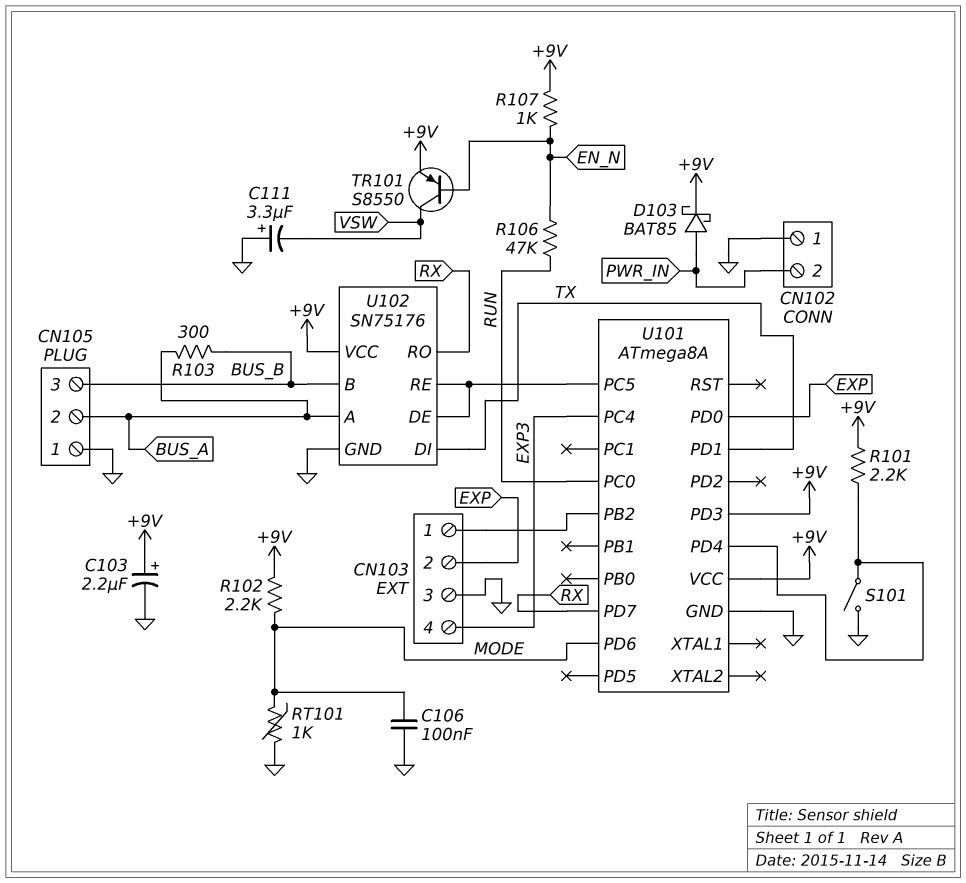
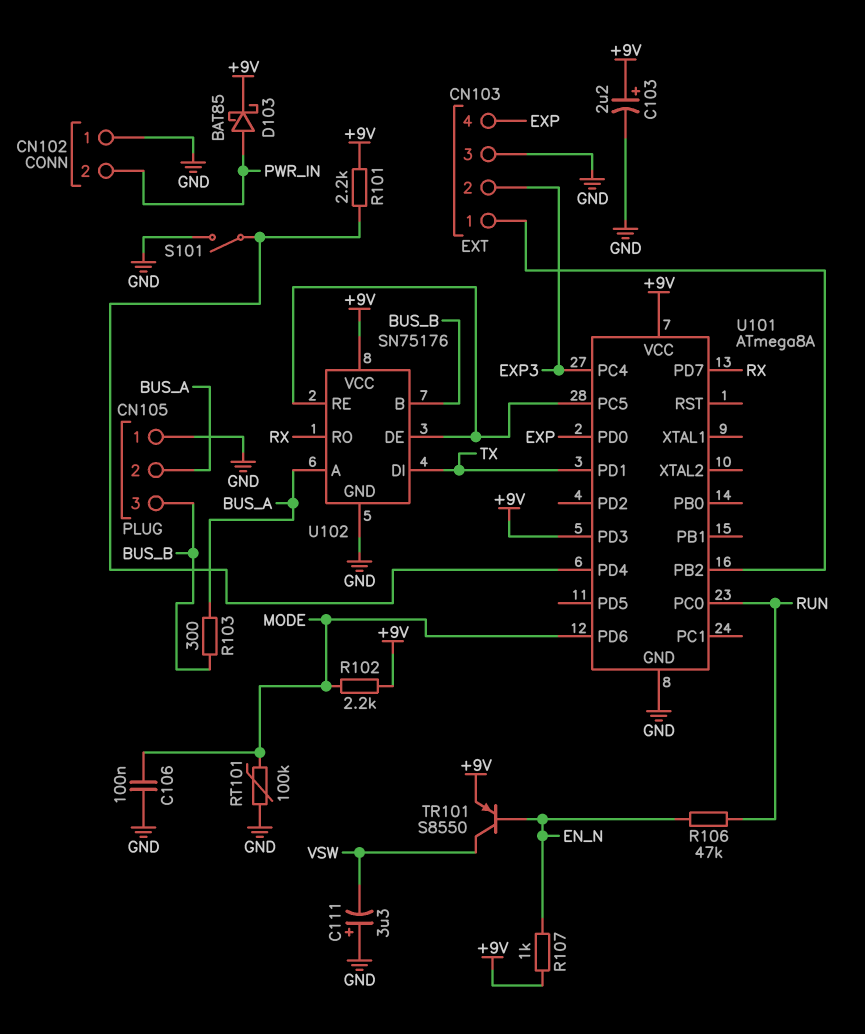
CN103 pin 2: EXP -> EXP3
CN103 pin 4: EXP3 -> EXP
RT101: 1k (GND, MODE) -> 100k (GND, MODE)

